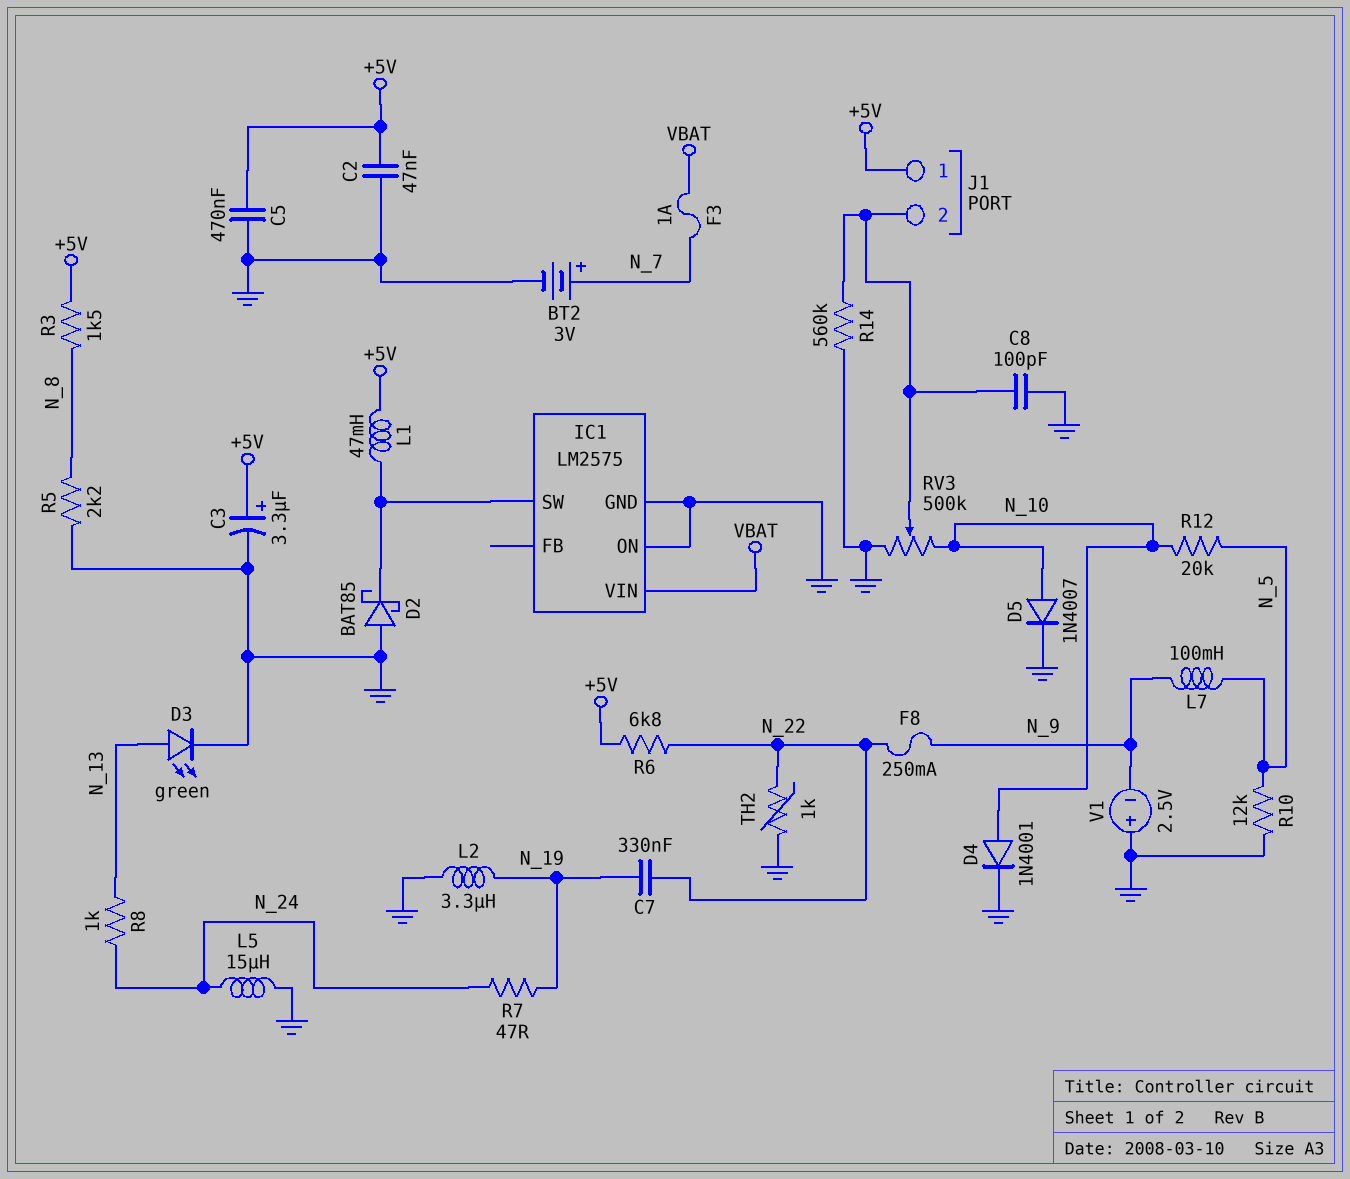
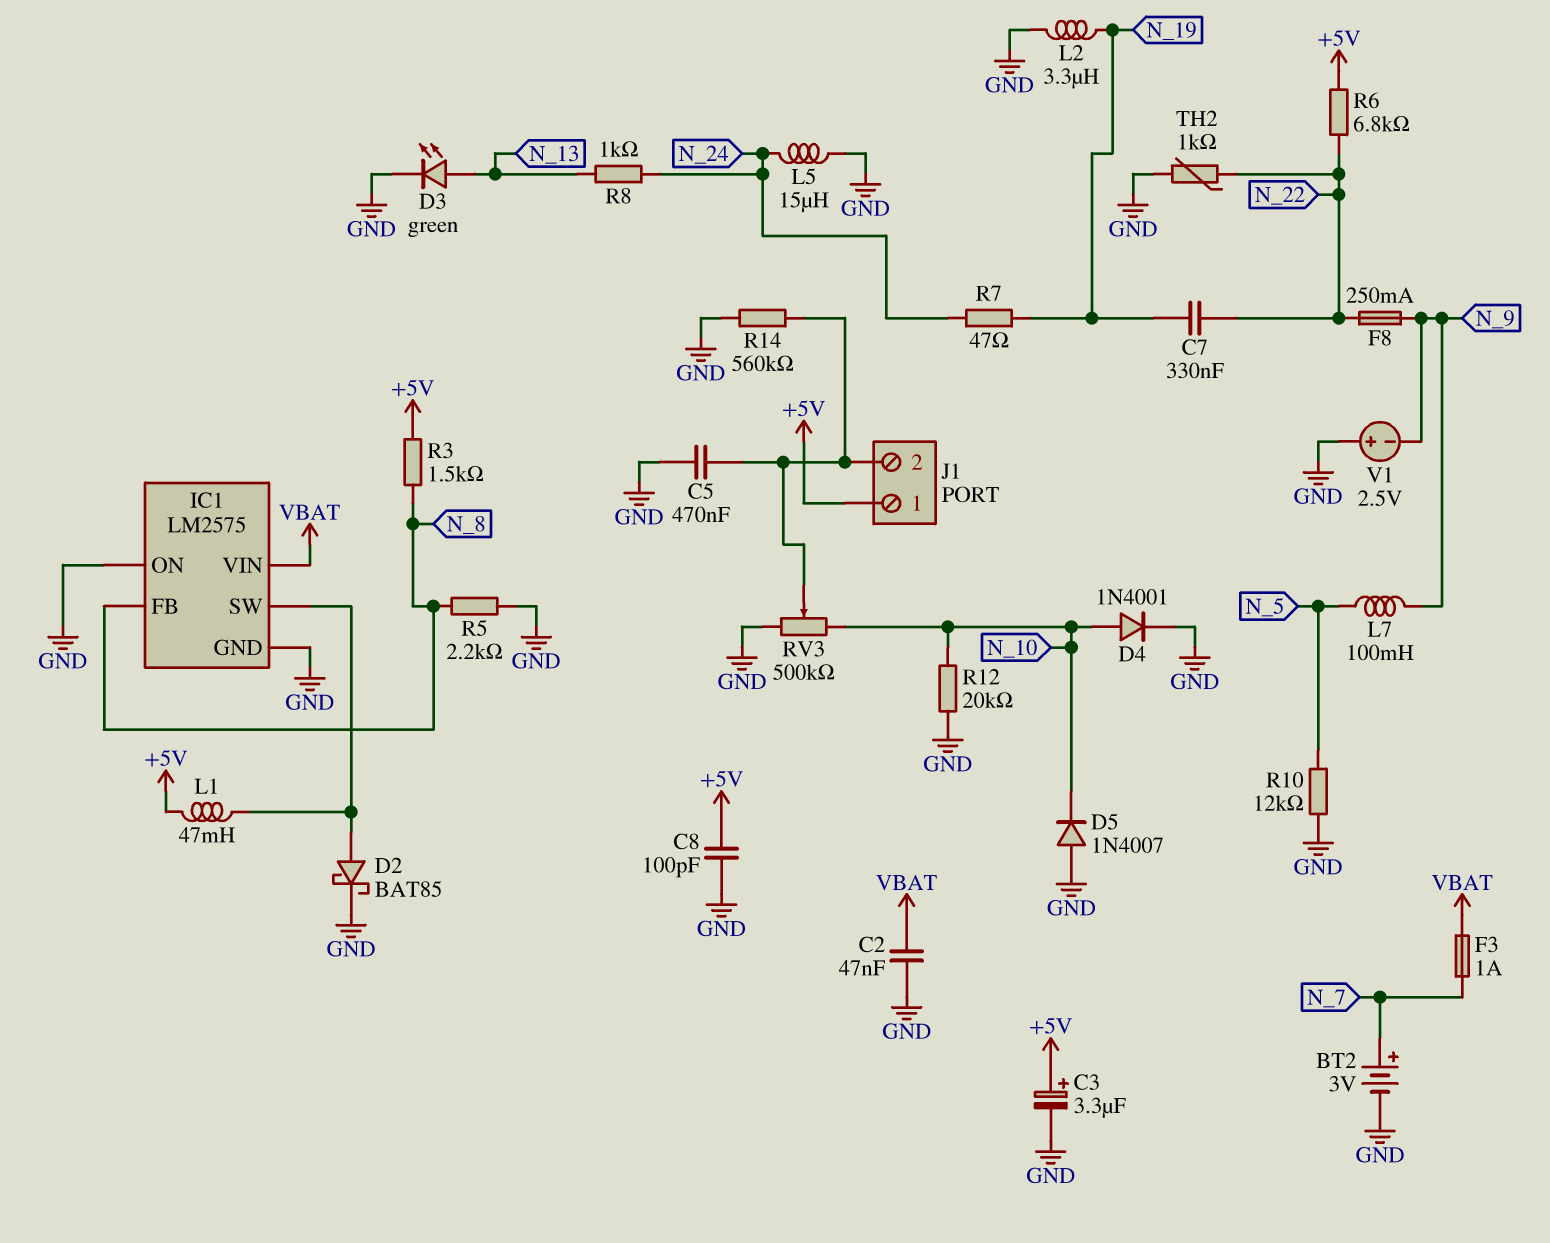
C2: 47nF (+5V, GND) -> 47nF (GND, VBAT)
C5: 470nF (+5V, GND) -> 470nF (GND, J1/2)
C8: 100pF (GND, J1/2) -> 100pF (+5V, GND)
D2: schottky BAT85 (A GND, K IC1/SW) -> schottky BAT85 (A IC1/SW, K GND)
D5: diode 1N4007 (A N_10, K GND) -> diode 1N4007 (A GND, K N_10)
IC1 pin FB: none -> N_8
R12: 20k (N_5, N_10) -> 20k (GND, N_10)

